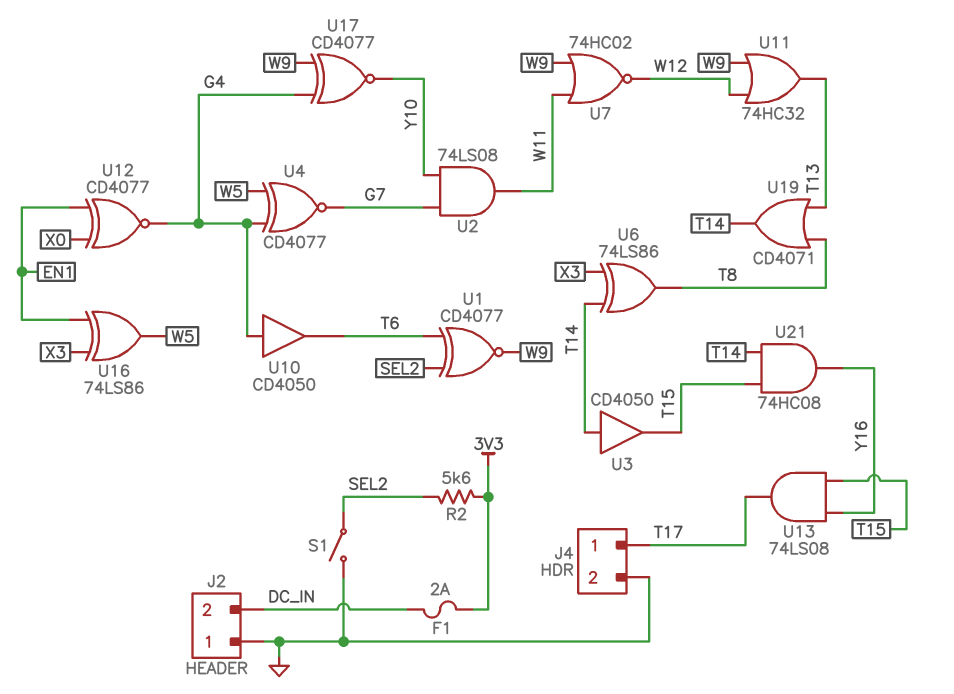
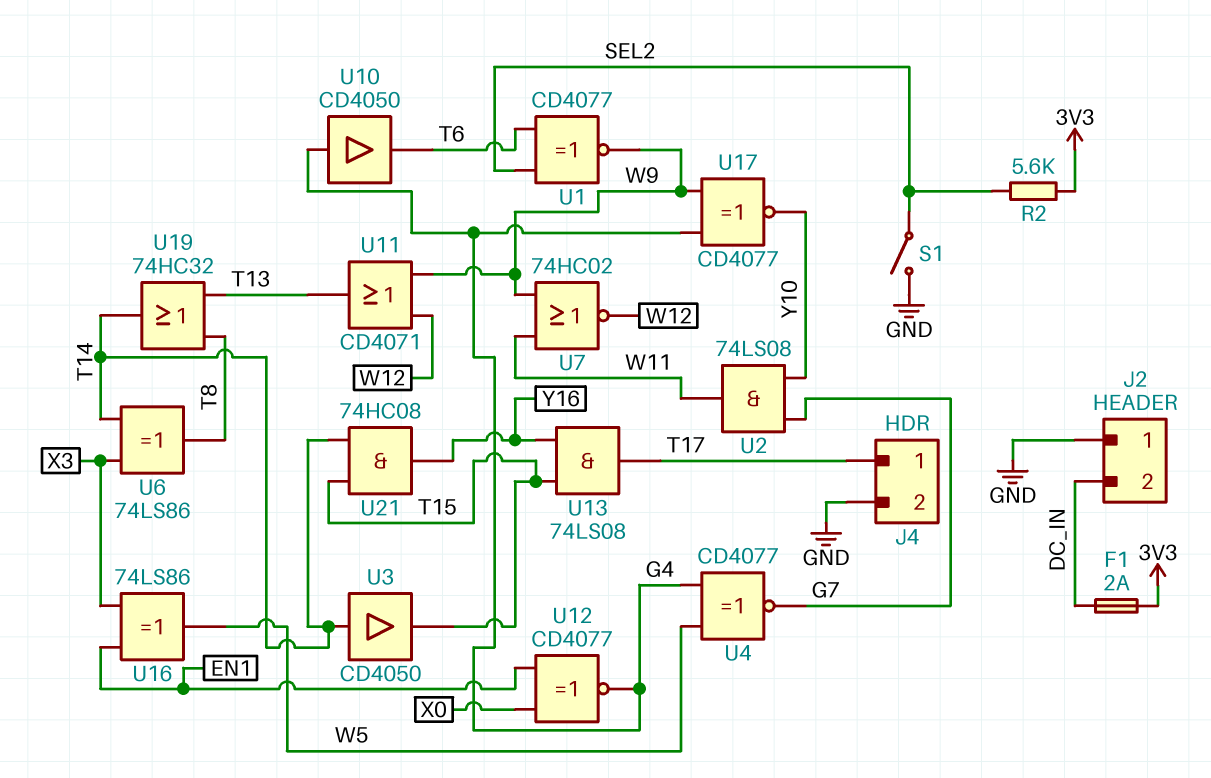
U11: OR 74HC32 (in W9, in W12, out T13) -> OR CD4071 (in W9, in W12, out T13)
U19: OR CD4071 (in T8, in T13, out T14) -> OR 74HC32 (in T8, in T13, out T14)

